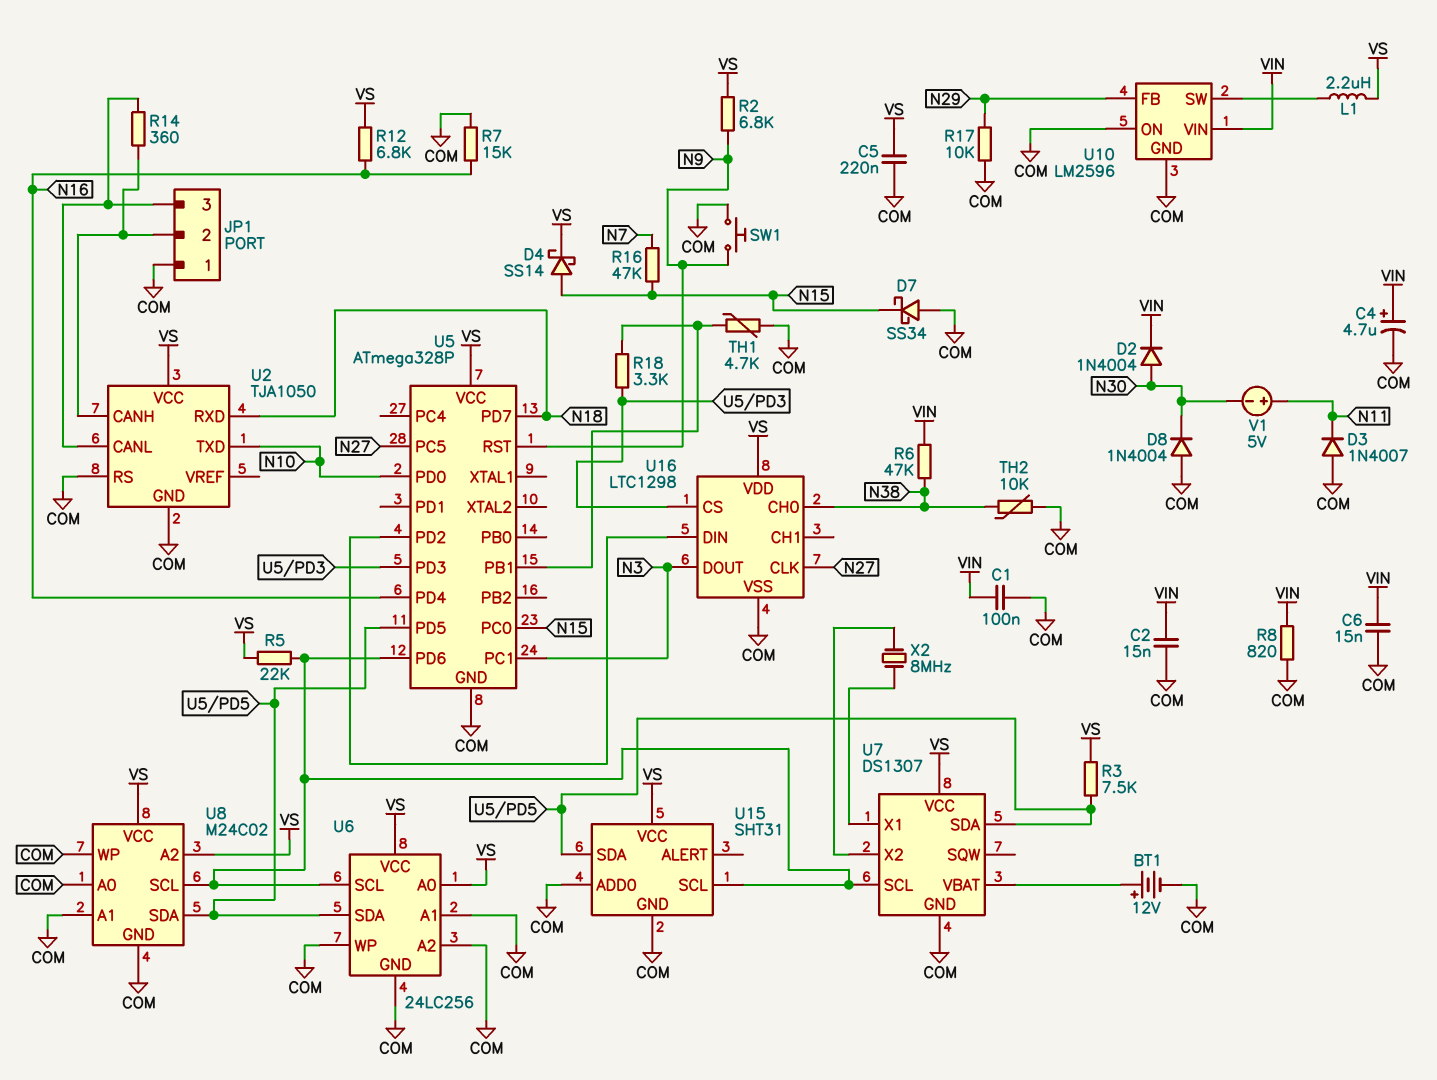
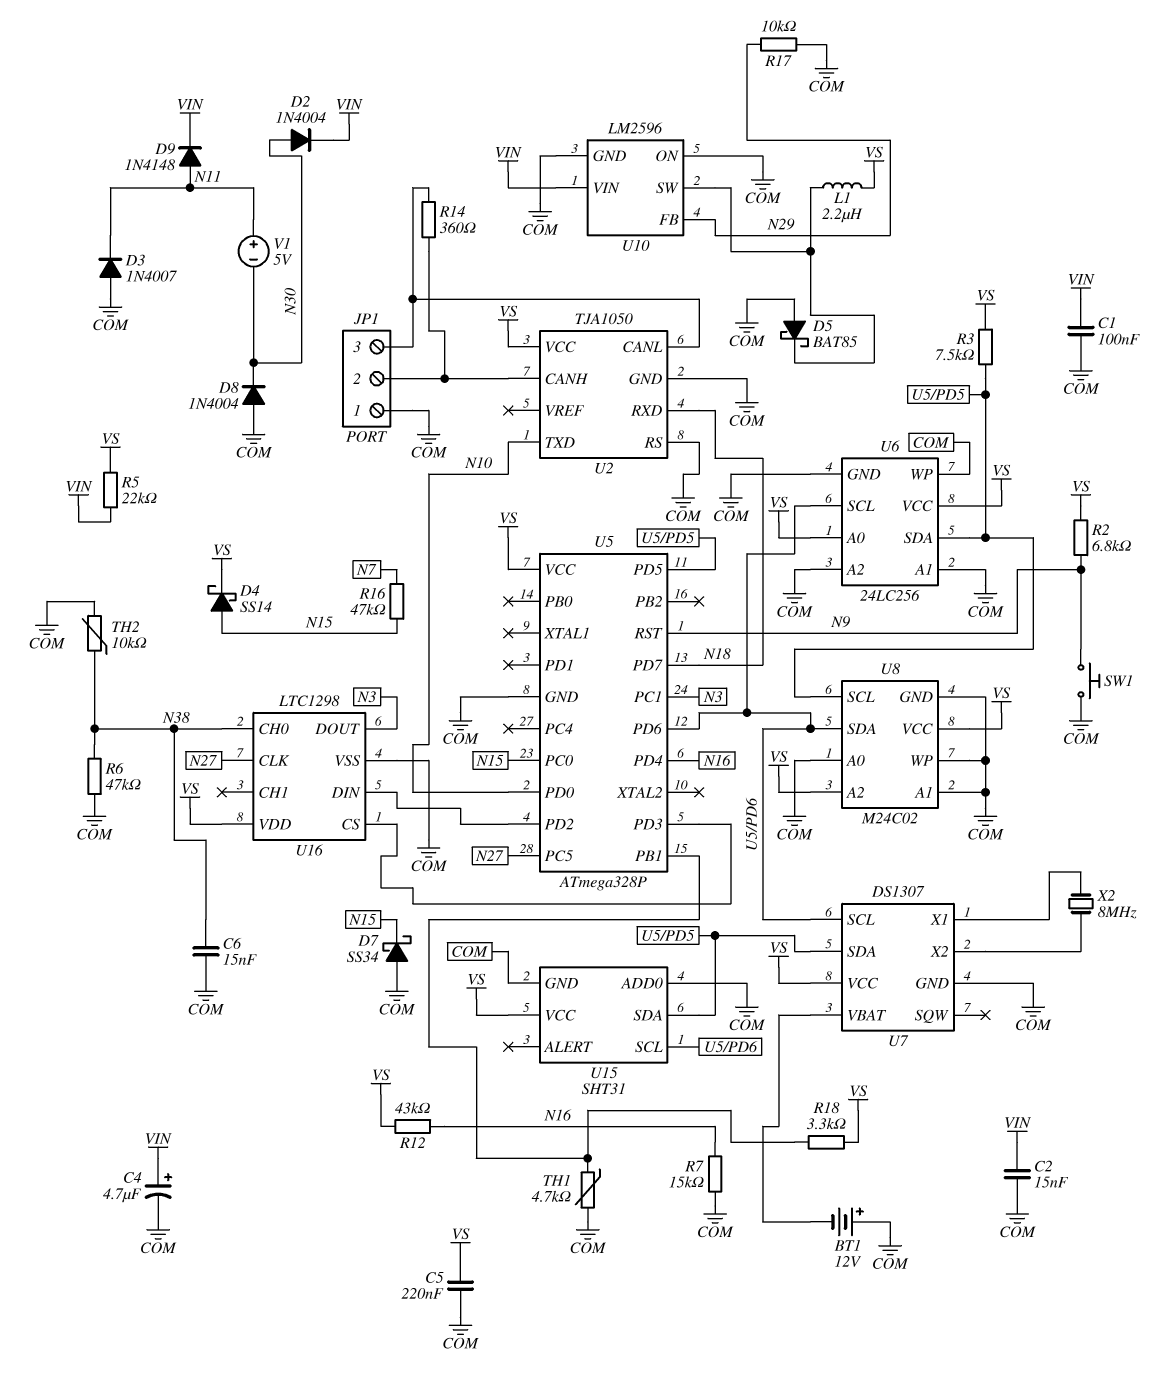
BT1: 12V (plus U7/VBAT, minus COM) -> 12V (plus COM, minus U7/VBAT)
C6: 15nF (COM, VIN) -> 15nF (COM, N38)
D5: none -> schottky BAT85 (A COM, K U10/SW)
D9: none -> diode 1N4148 (A N11, K VIN)
R5: 22k (U5/PD6, VS) -> 22k (VIN, VS)
R6: 47k (N38, VIN) -> 47k (COM, N38)
R8: 820 (COM, VIN) -> none
R12: 6.8k (N16, VS) -> 43k (N16, VS)
R18: 3.3k (U5/PB1, U5/PD3) -> 3.3k (U5/PB1, VS)
U8 pin SCL: U5/PD6 -> U5/PD5
U8 pin SDA: U5/PD5 -> U5/PD6

